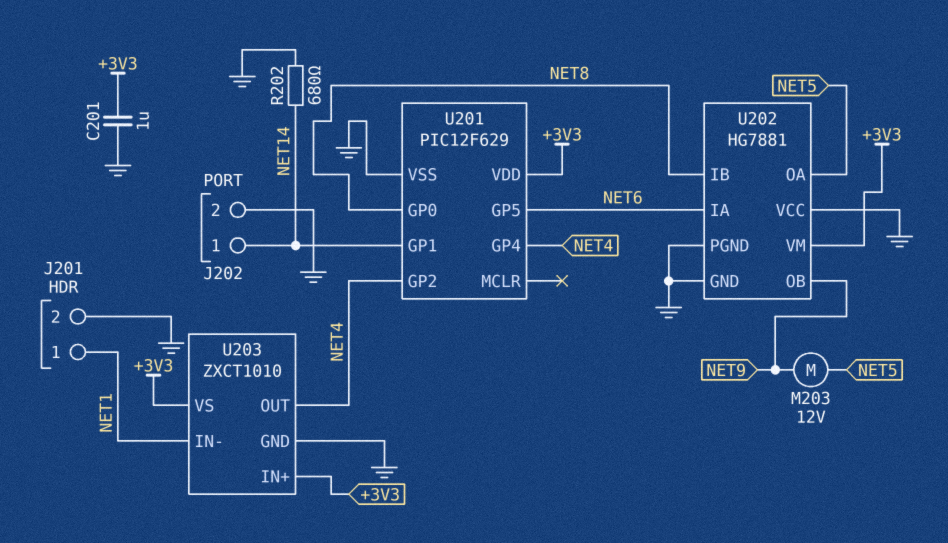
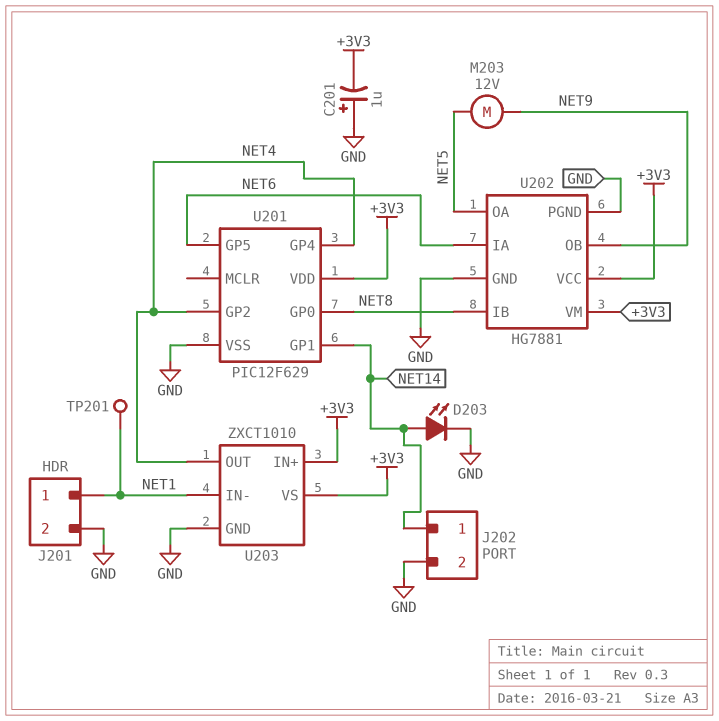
C201: 1uF (+3V3, GND) -> 1uF (plus GND, minus +3V3)
D203: none -> LED (A NET14, K GND)
R202: 680 (GND, NET14) -> none
TP201: none -> test point (NET1)
U202 pin VCC: GND -> +3V3

